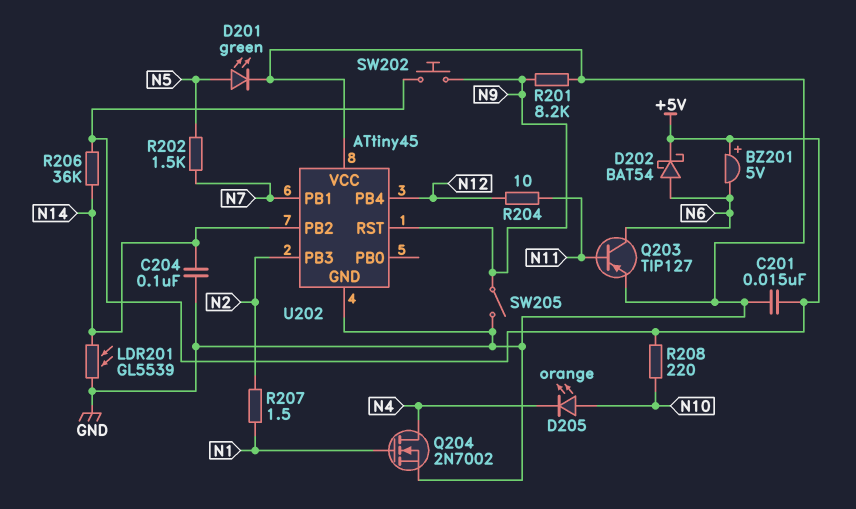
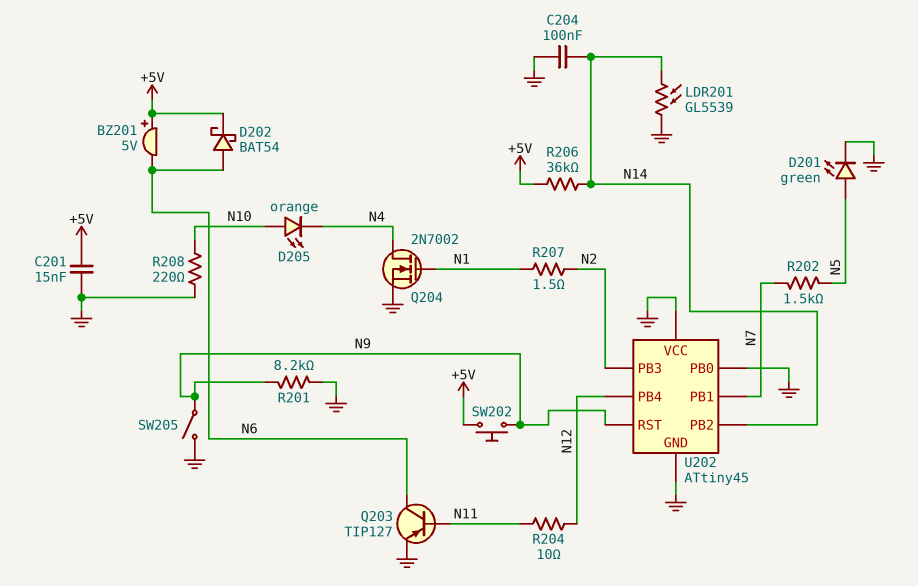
R208: 220 (+5V, N10) -> 220 (GND, N10)
U202 pin PB0: none -> GND

